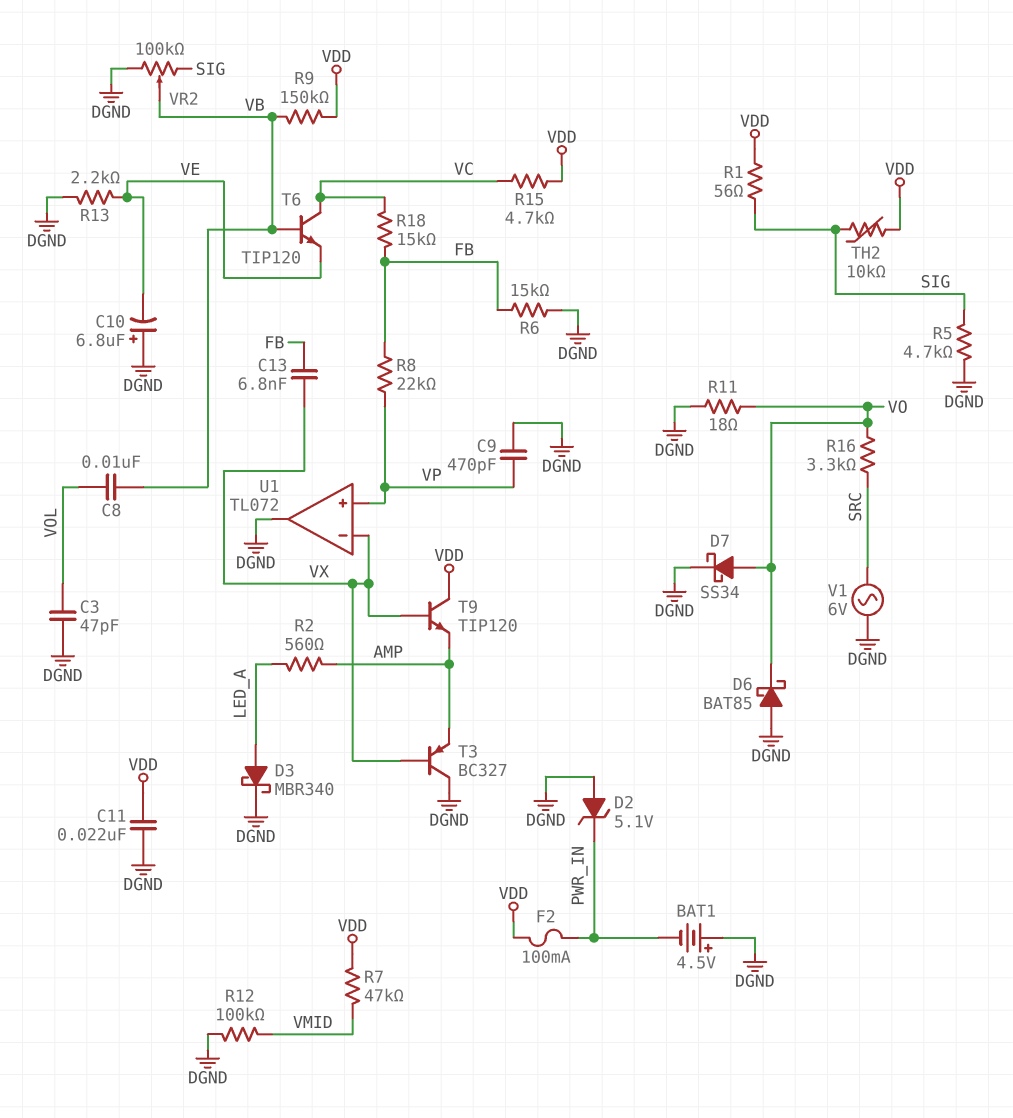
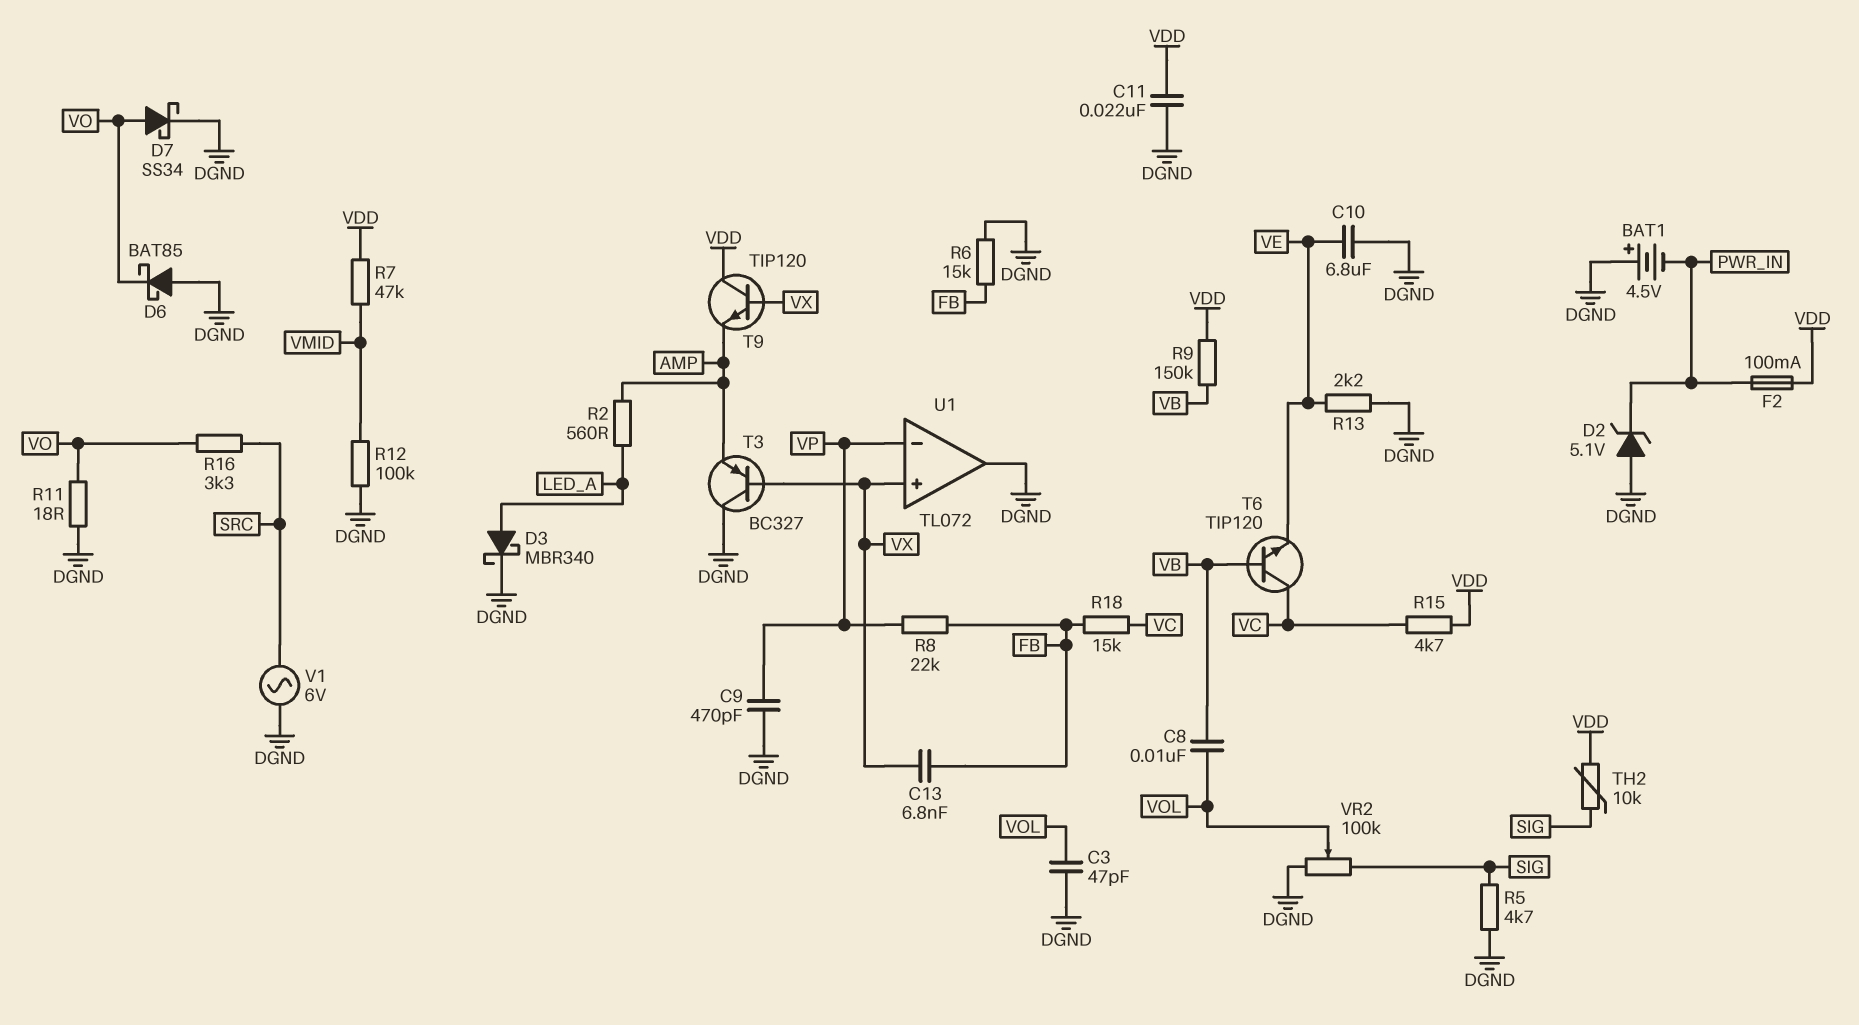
C10: 6.8uF (plus DGND, minus VE) -> 6.8uF (DGND, VE)
R1: 56 (SIG, VDD) -> none
U1 pin in+: VP -> VX
U1 pin in-: VX -> VP
VR2: 100k (DGND, SIG, wiper VB) -> 100k (DGND, SIG, wiper VOL)

